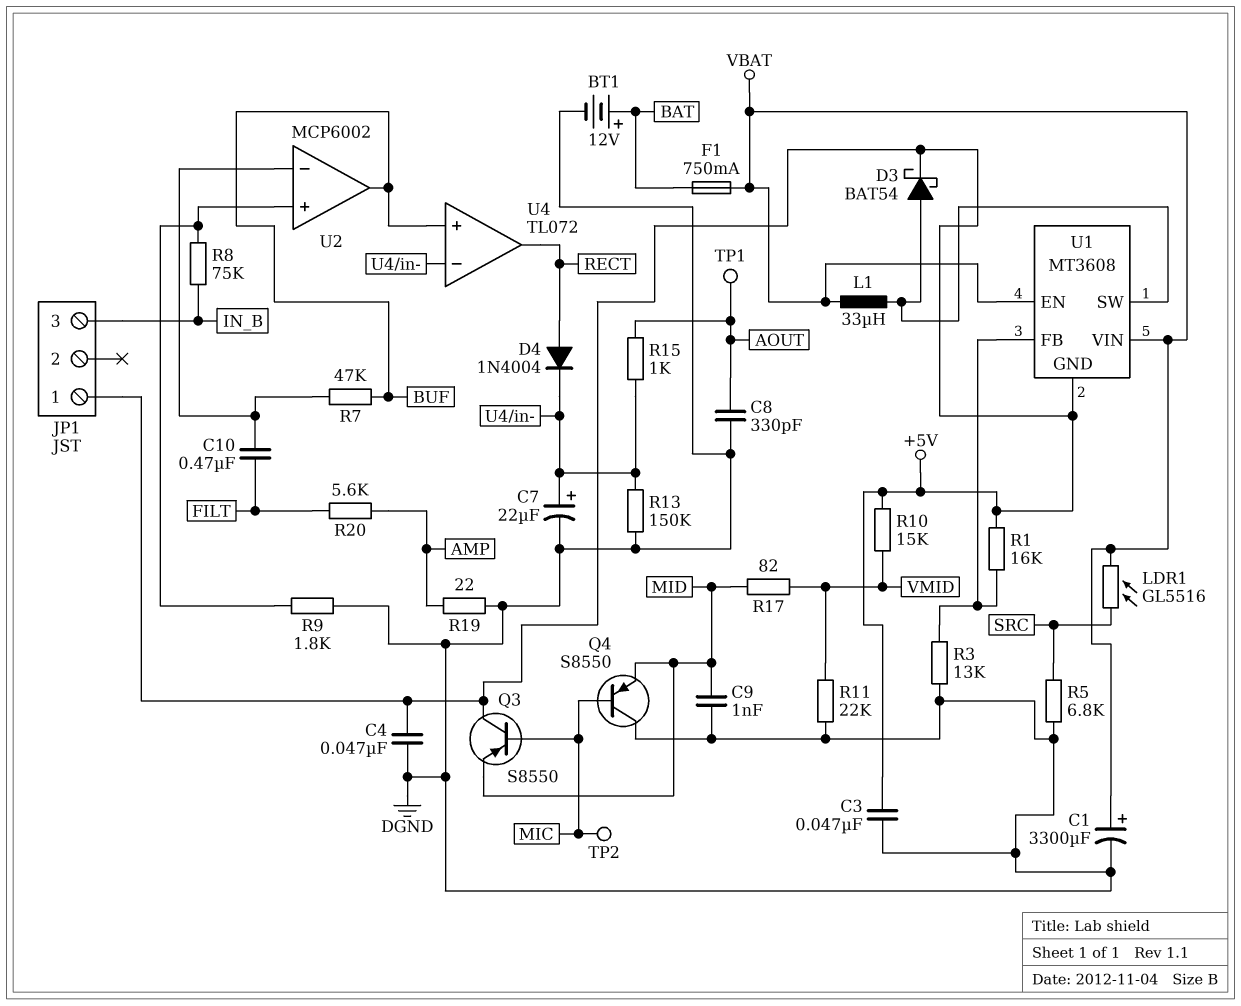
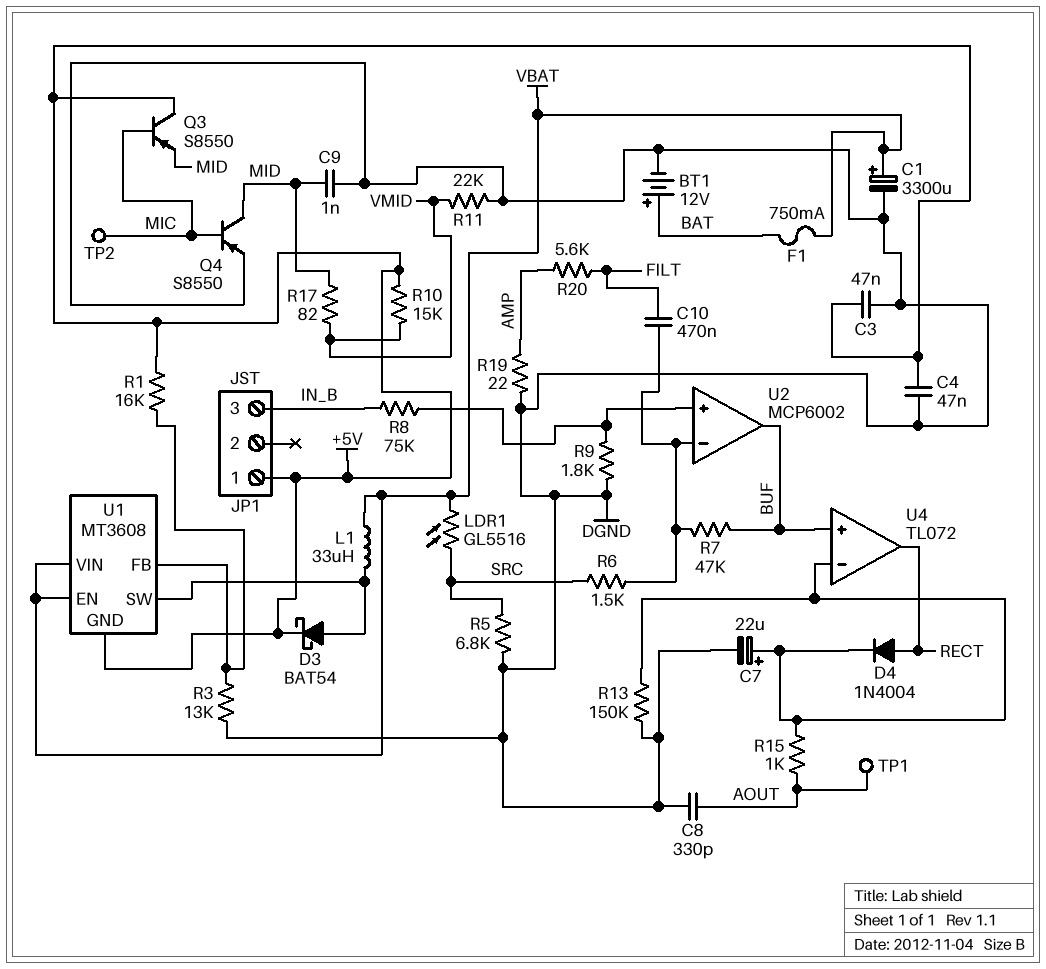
Q4: PNP S8550 (B MIC, C DGND, E MID) -> PNP S8550 (B MIC, C MID, E DGND)
R6: none -> 1.5k (SRC, U2/in-)

